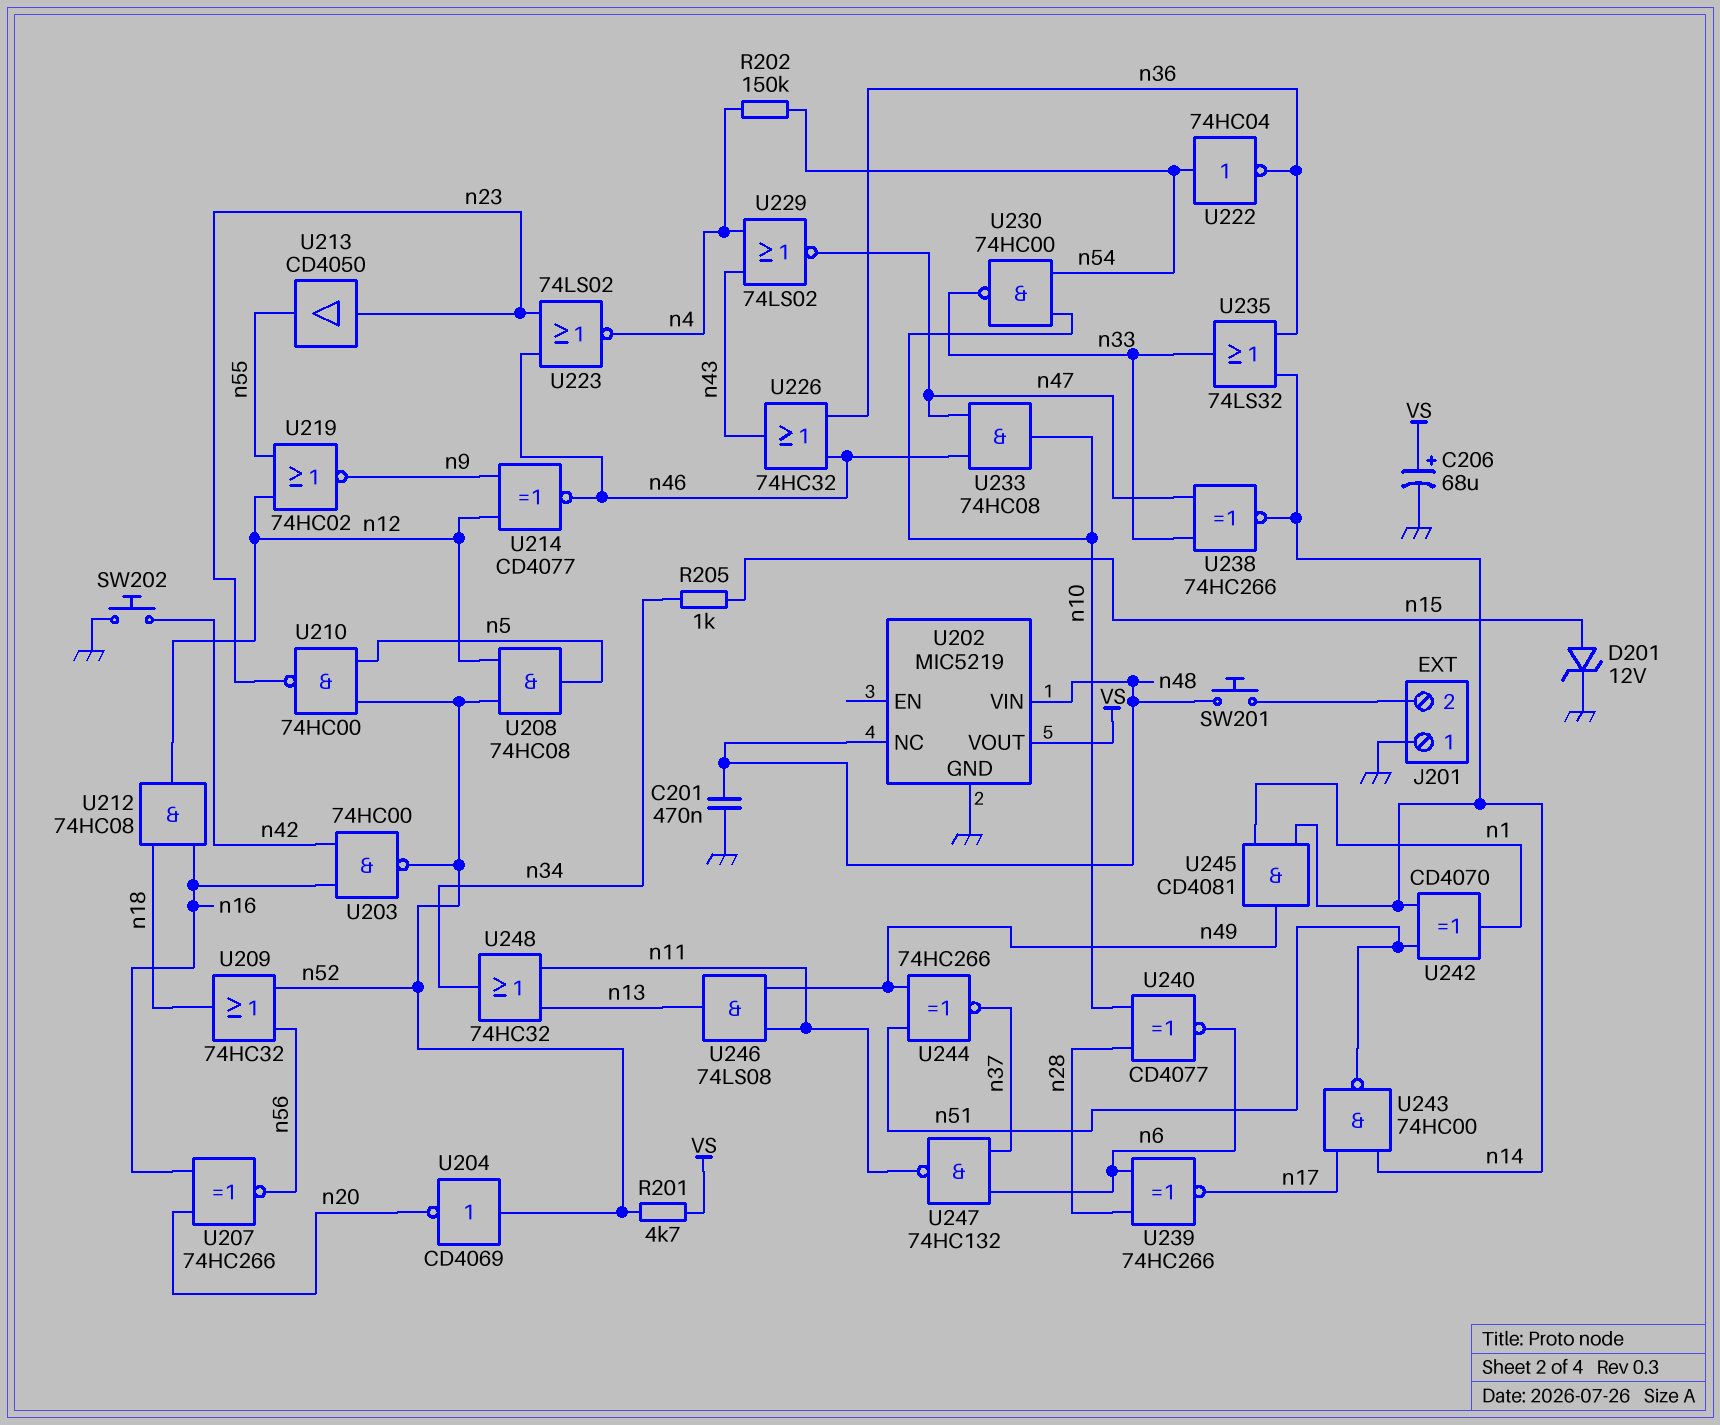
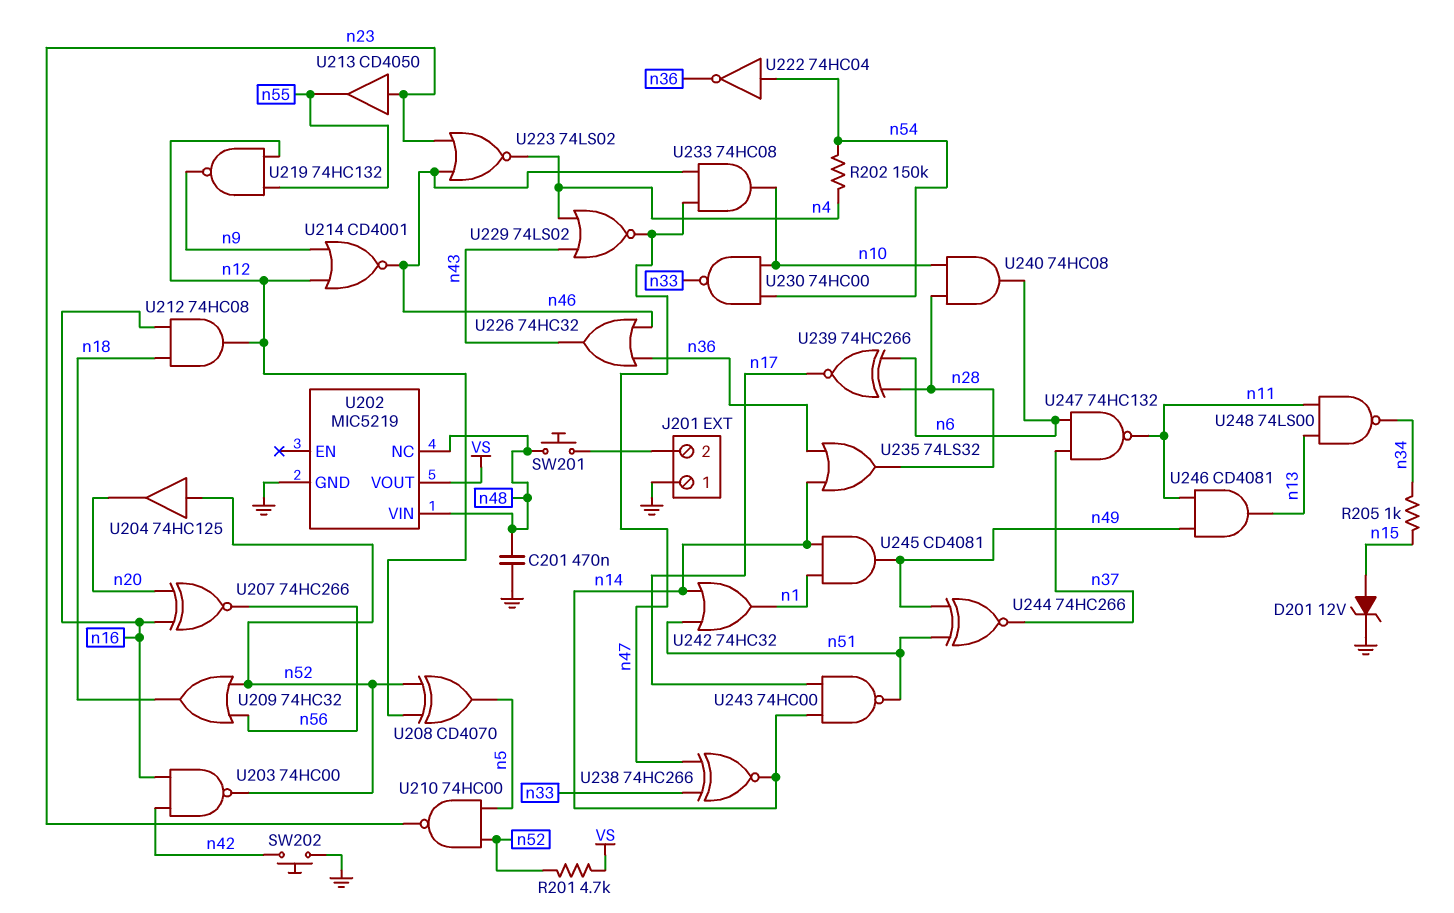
C206: 68uF (plus VS, minus GND) -> none
U204: NOT CD4069 (in n52, out n20) -> buffer 74HC125 (in n52, out n20)
U208: AND 74HC08 (in n12, in n52, out n5) -> XOR CD4070 (in n12, in n52, out n5)
U214: XNOR CD4077 (in n9, in n12, out n46) -> NOR CD4001 (in n9, in n12, out n46)
U219: NOR 74HC02 (in n12, in n55, out n9) -> NAND 74HC132 (in n12, in n55, out n9)
U235: OR 74LS32 (in n14, in n36, out n33) -> OR 74LS32 (in n14, in n36, out n28)
U240: XNOR CD4077 (in n10, in n28, out n6) -> AND 74HC08 (in n10, in n28, out n6)
U242: XOR CD4070 (in n14, in n51, out n1) -> OR 74HC32 (in n14, in n51, out n1)
U246: AND 74LS08 (in n11, in n49, out n13) -> AND CD4081 (in n11, in n49, out n13)
U248: OR 74HC32 (in n11, in n13, out n34) -> NAND 74LS00 (in n11, in n13, out n34)

